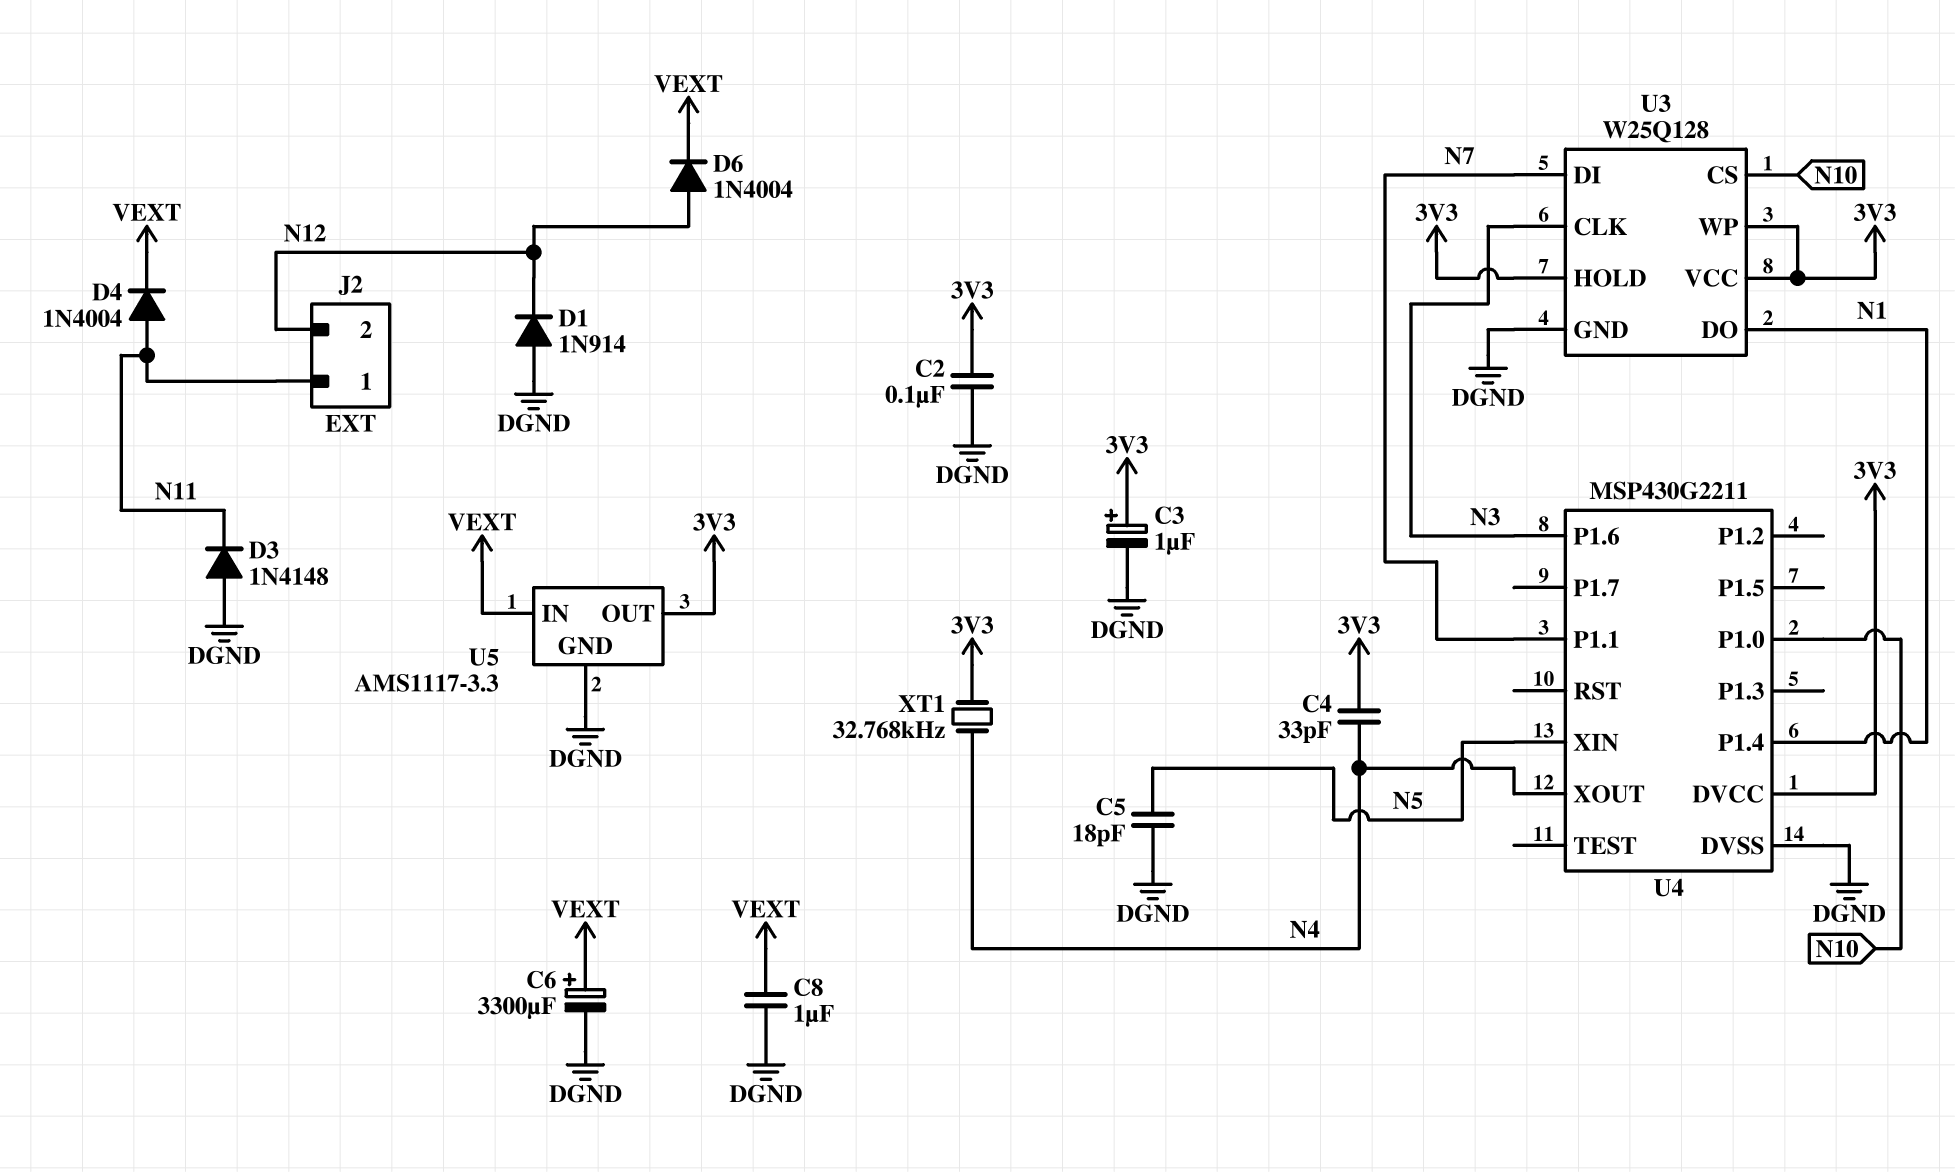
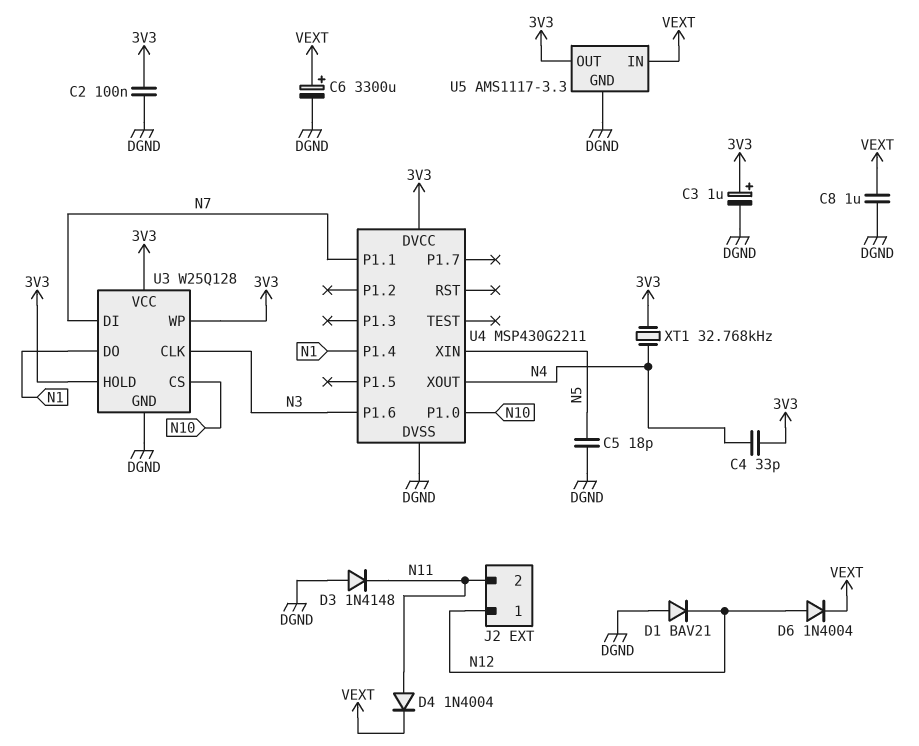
D1: diode 1N914 (A DGND, K N12) -> diode BAV21 (A DGND, K N12)
J2 pin 1: N11 -> N12
J2 pin 2: N12 -> N11

